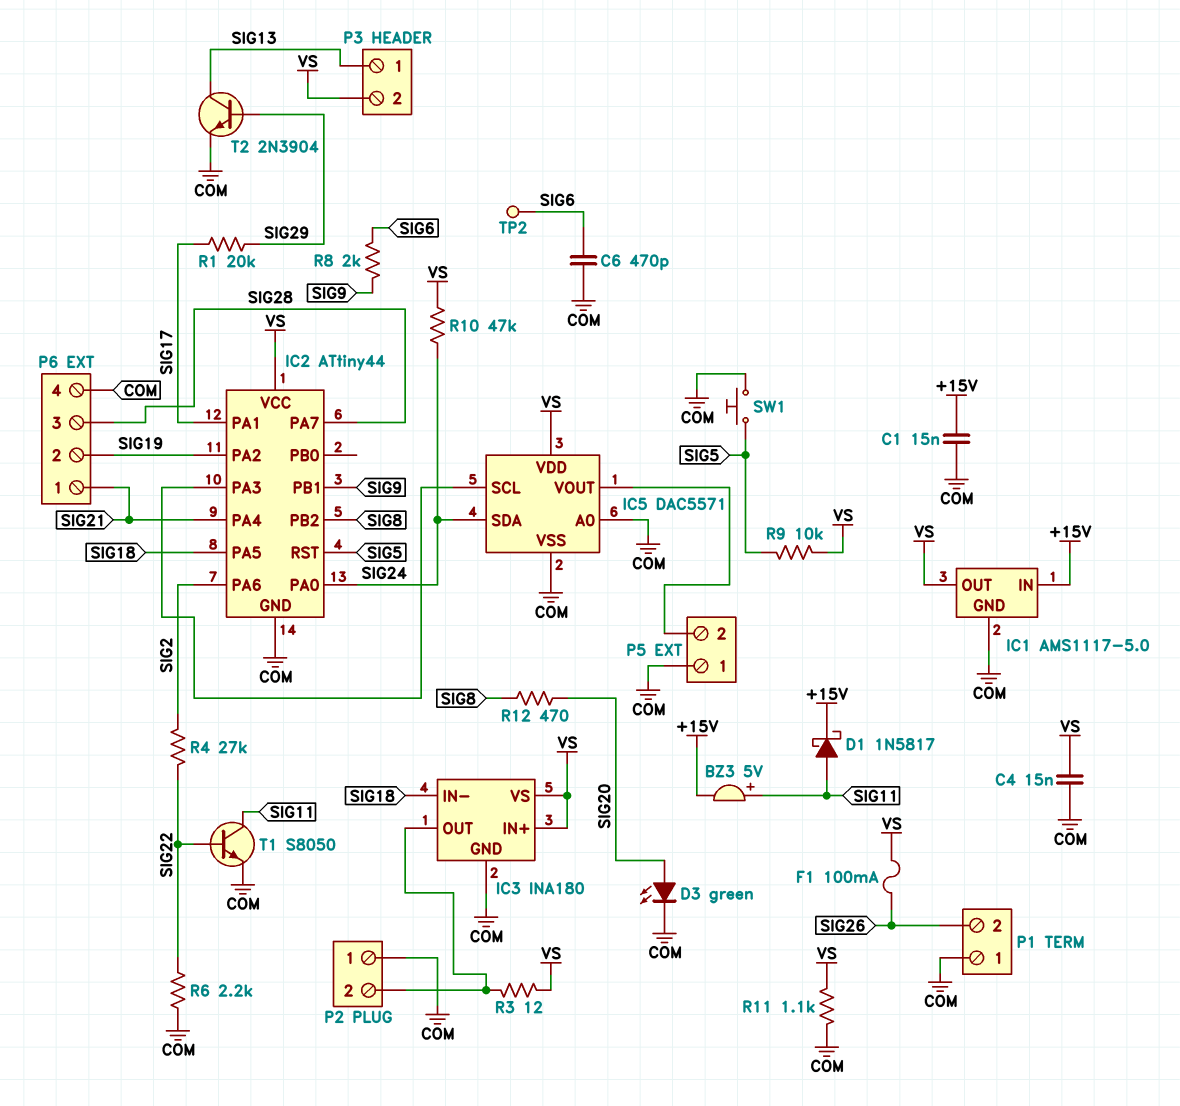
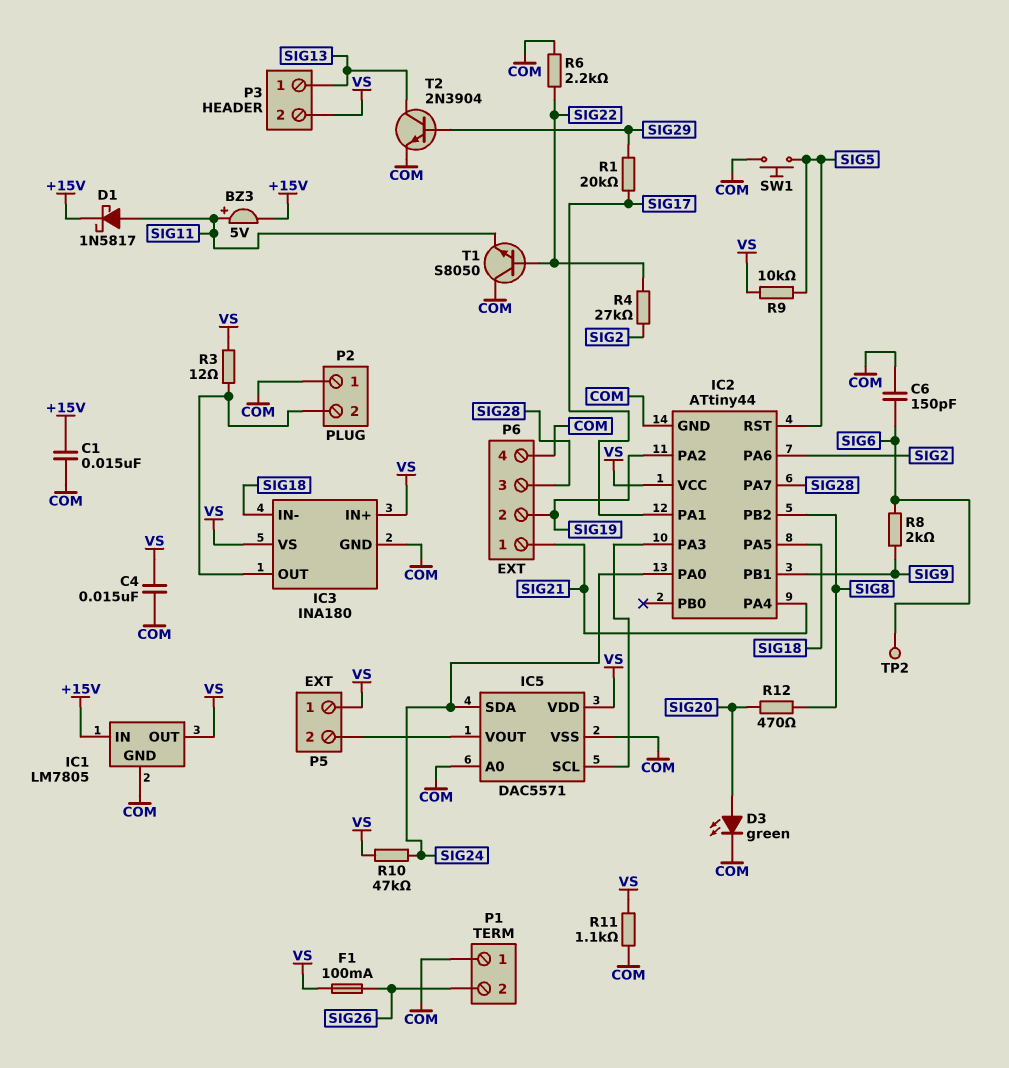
C6: 470pF (COM, SIG6) -> 150pF (COM, SIG6)
IC1: AMS1117-5.0 -> LM7805
P5 pin 1: COM -> VS
T1: NPN S8050 (B SIG22, C SIG11, E COM) -> NPN S8050 (B SIG22, C COM, E SIG11)

